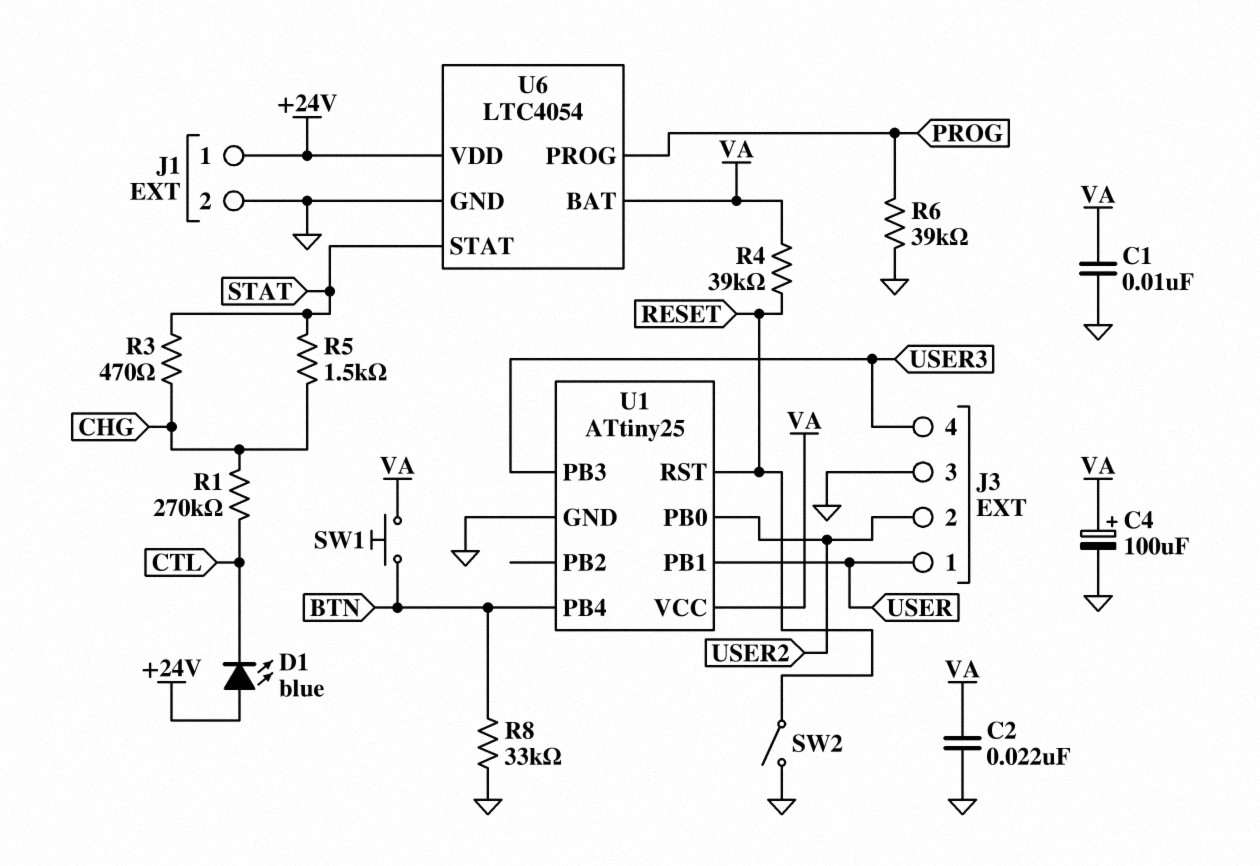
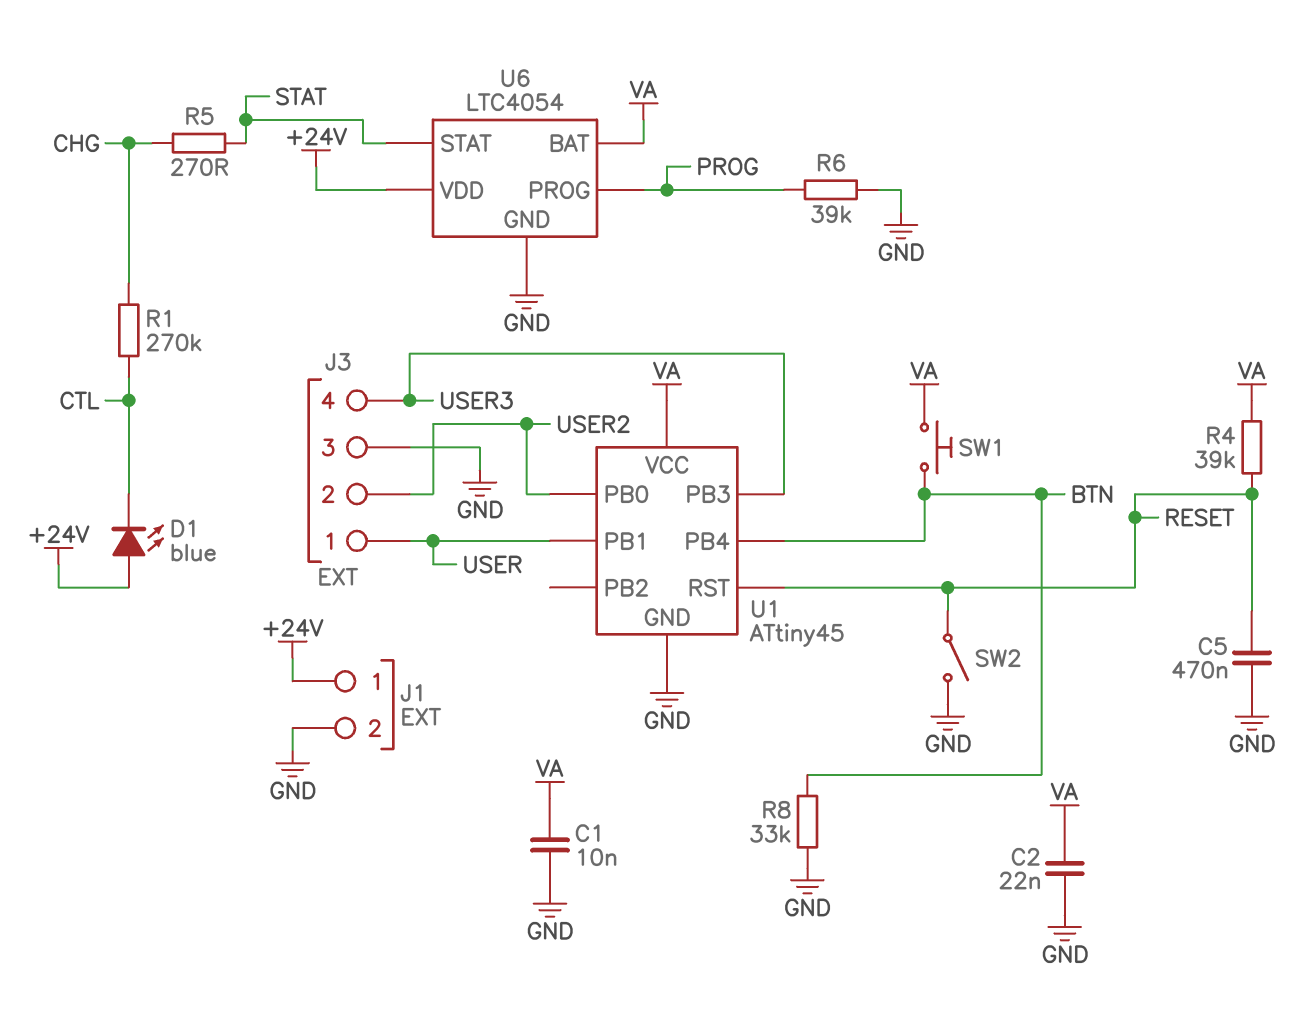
C4: 100uF (plus VA, minus GND) -> none
C5: none -> 470nF (GND, RESET)
R3: 470 (CHG, STAT) -> none
R5: 1.5k (CHG, STAT) -> 270 (CHG, STAT)
U1: ATtiny25 -> ATtiny45

